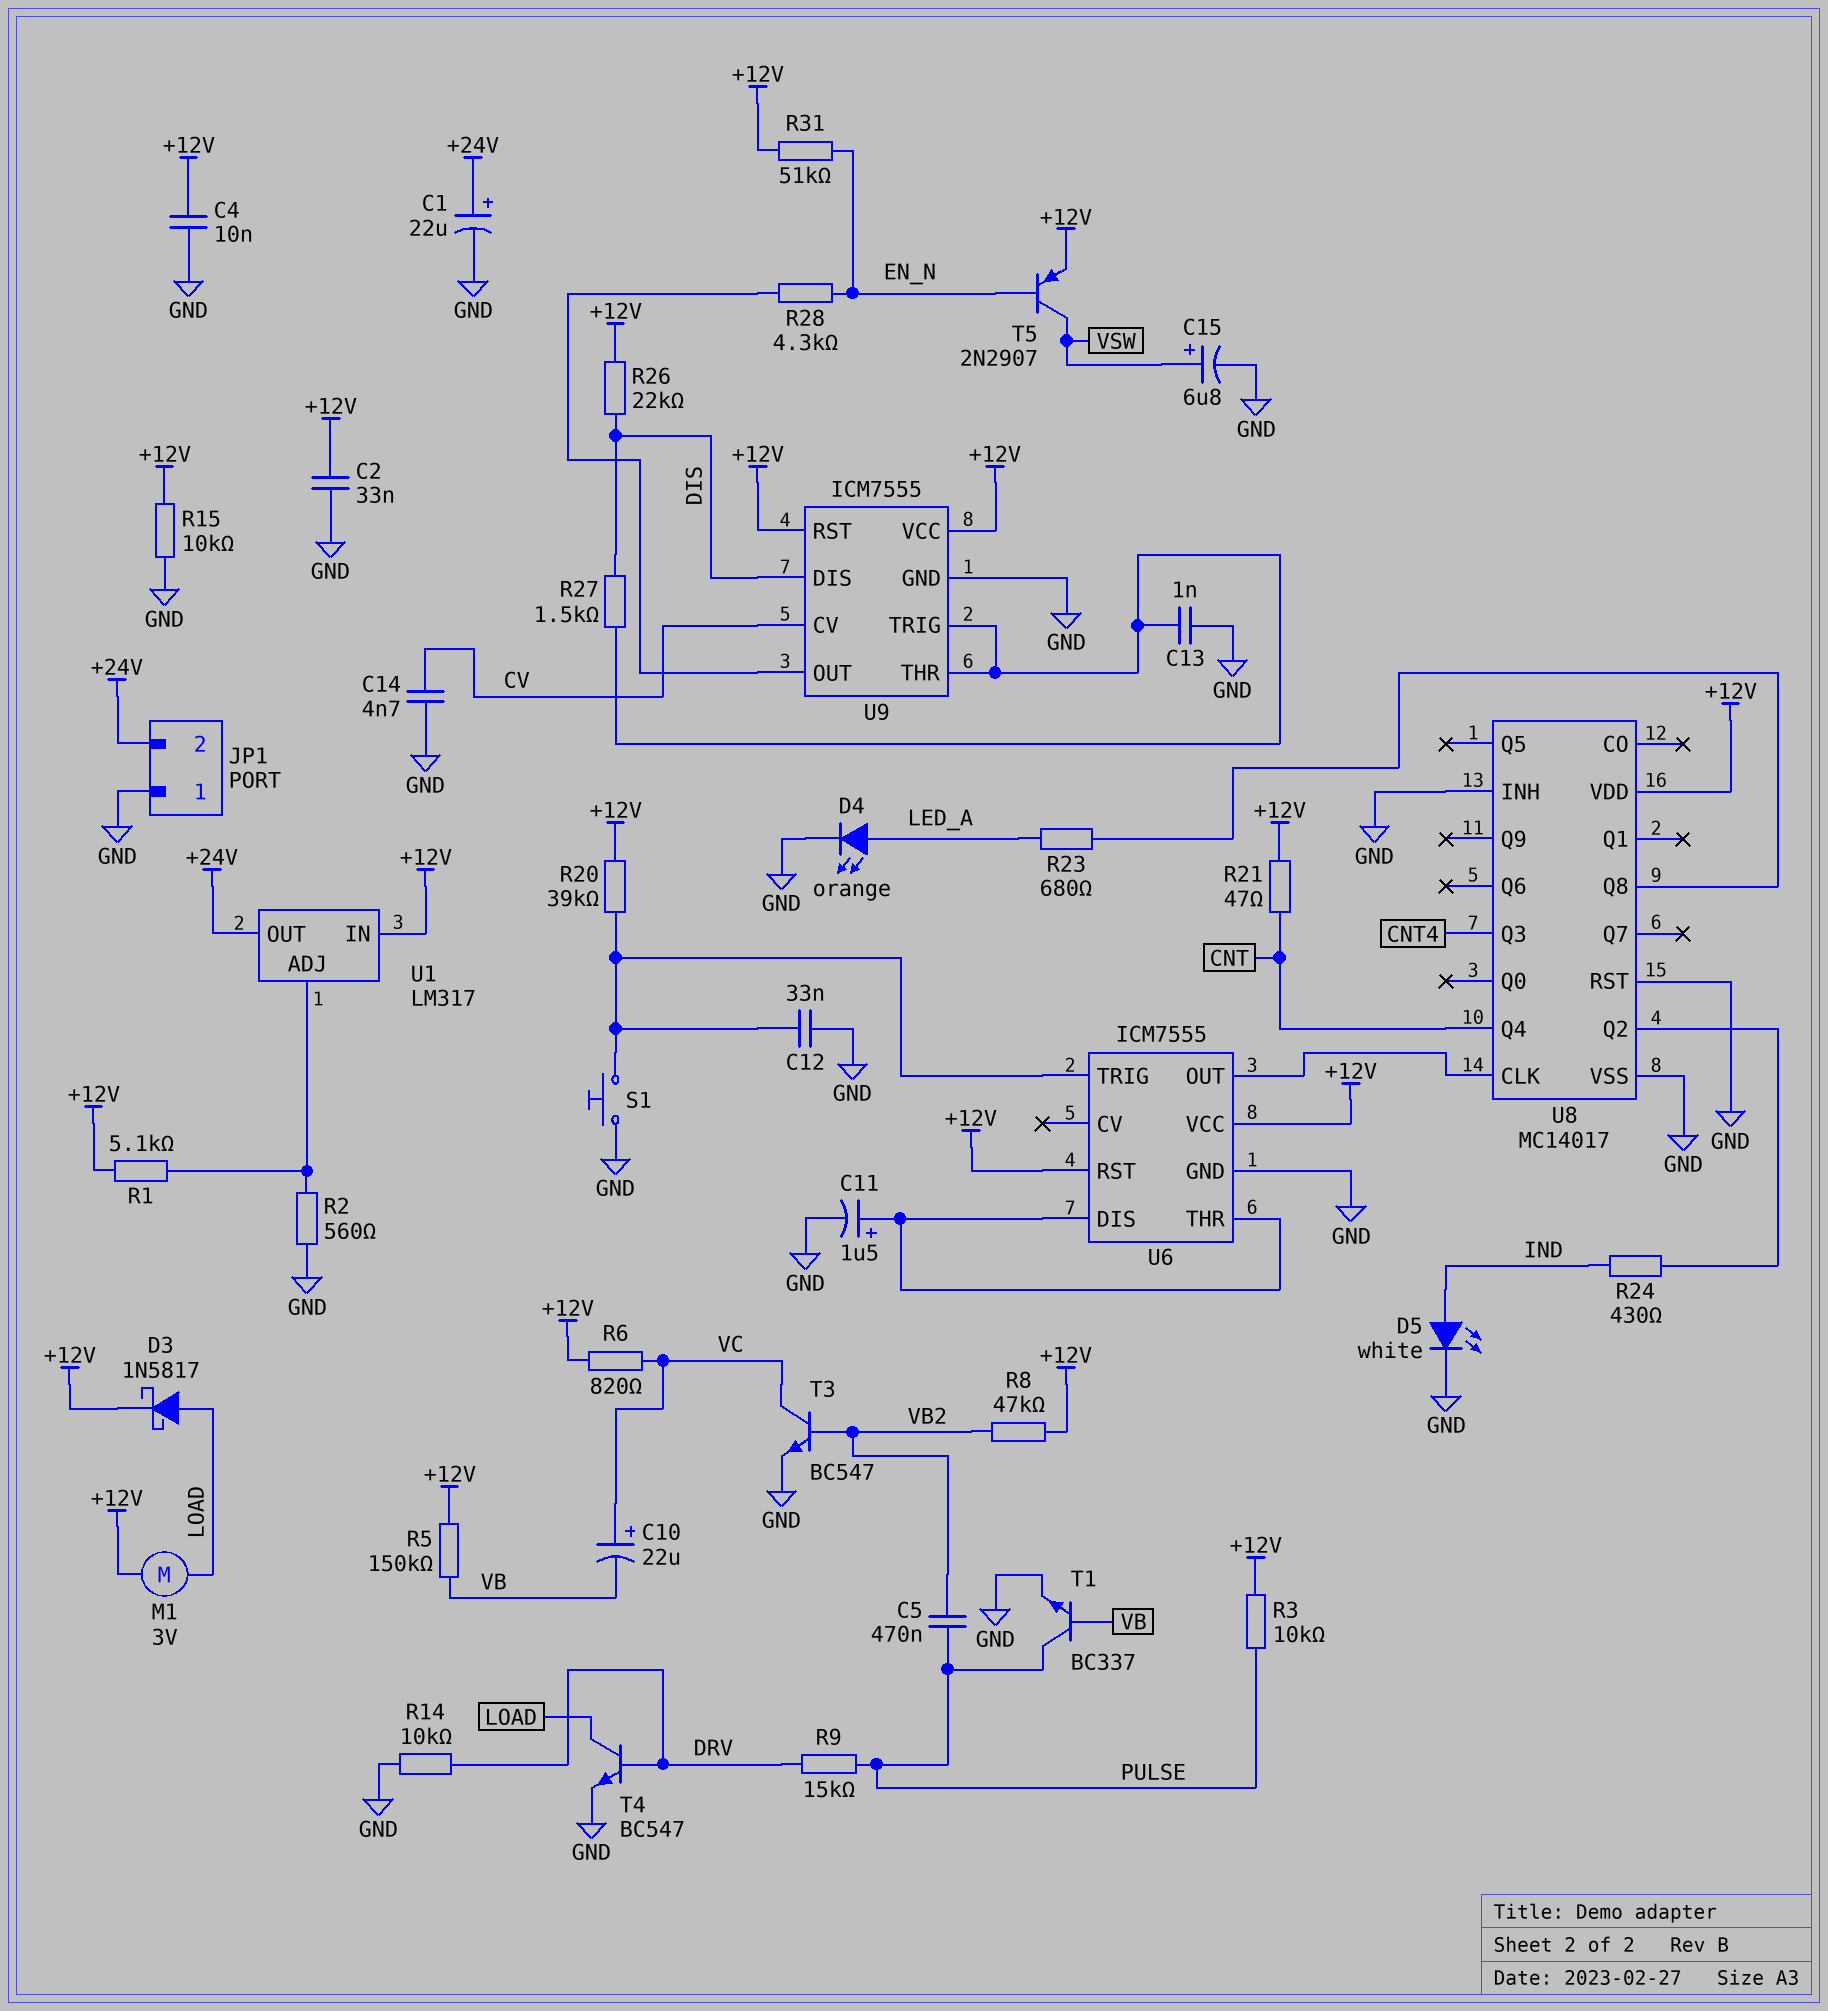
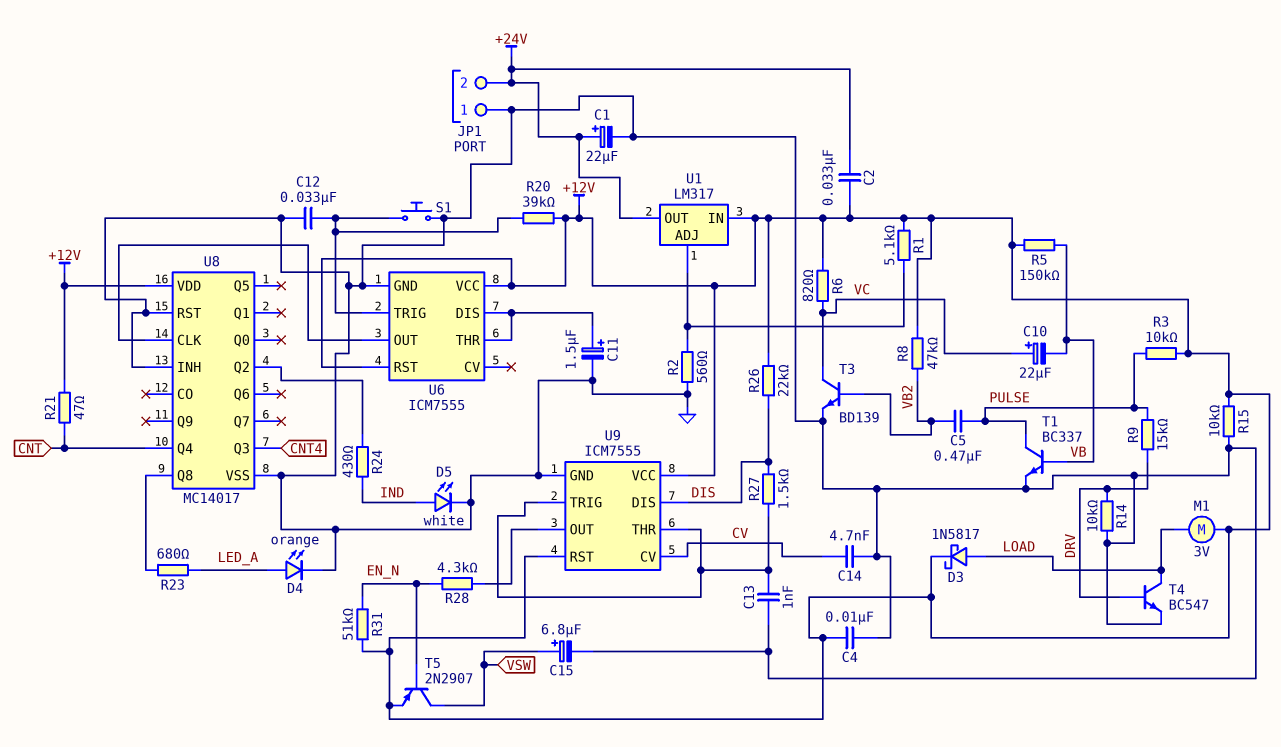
C2: 33nF (+12V, GND) -> 33nF (+12V, +24V)
T3: NPN BC547 (B VB2, C VC, E GND) -> NPN BD139 (B VB2, C VC, E GND)

